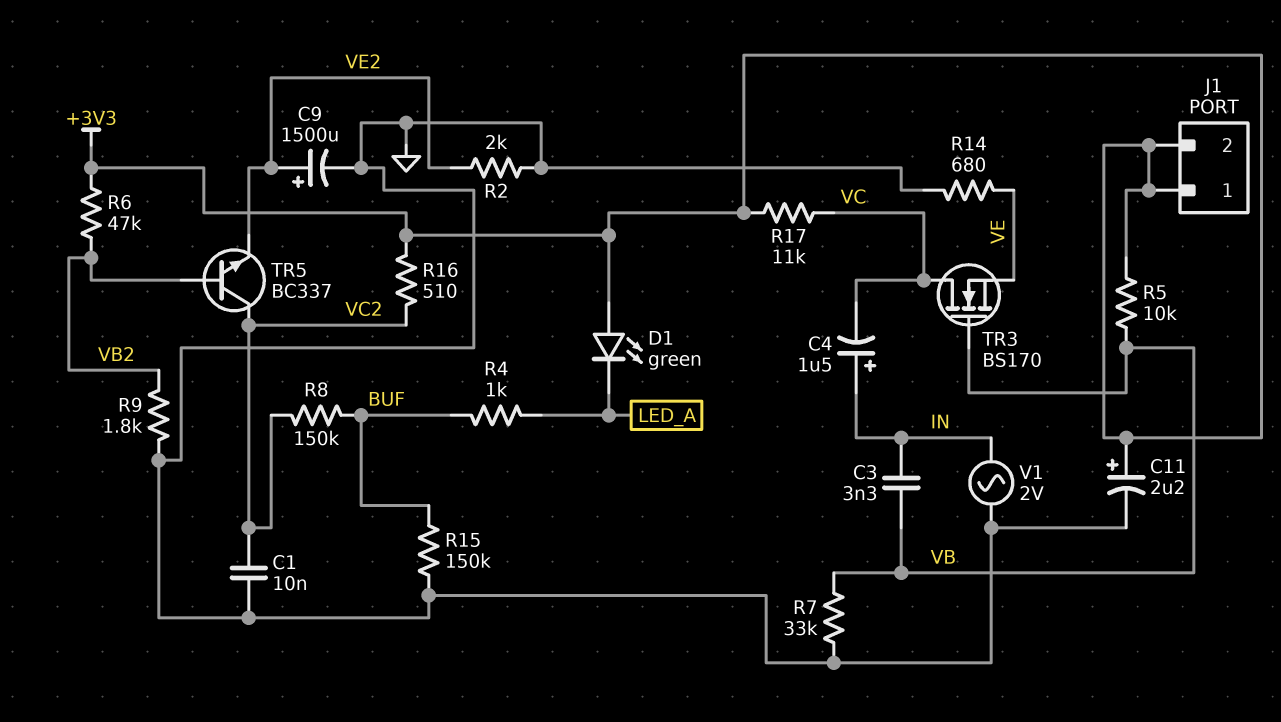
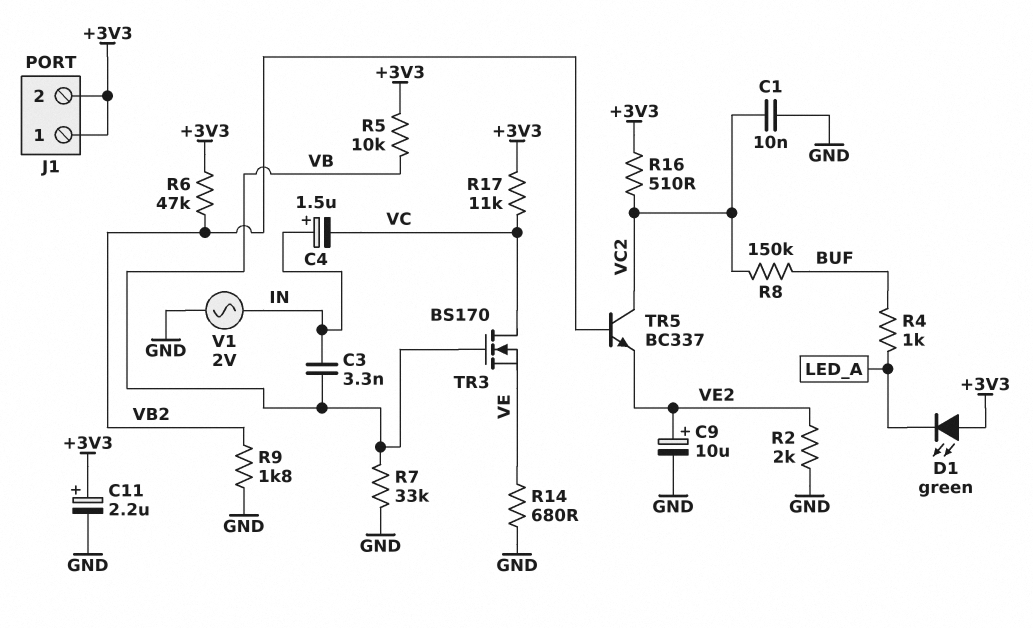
C9: 1500uF (plus VE2, minus GND) -> 10uF (plus VE2, minus GND)
R15: 150k (BUF, GND) -> none

